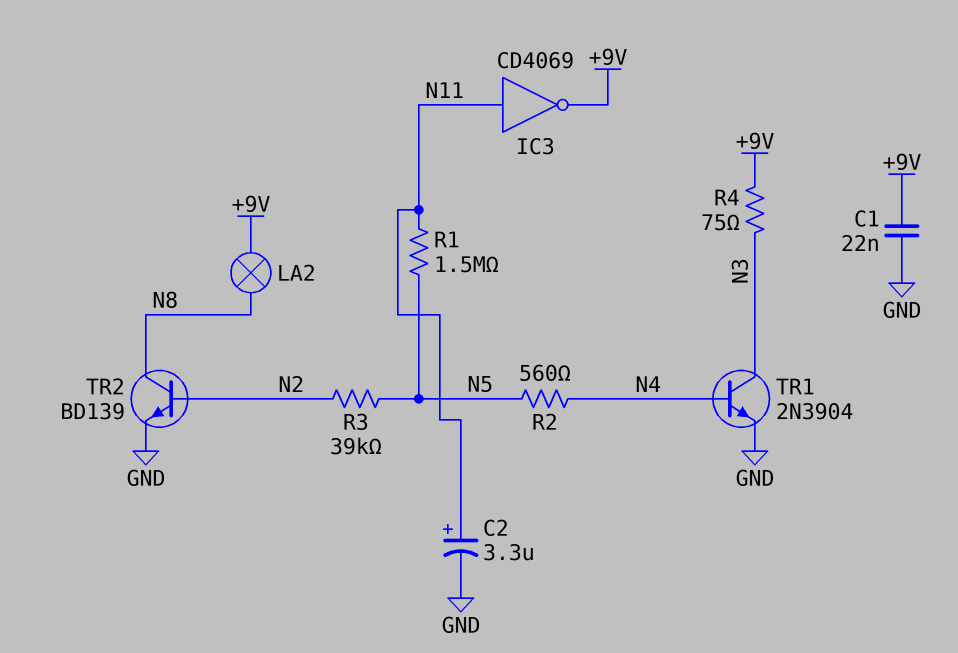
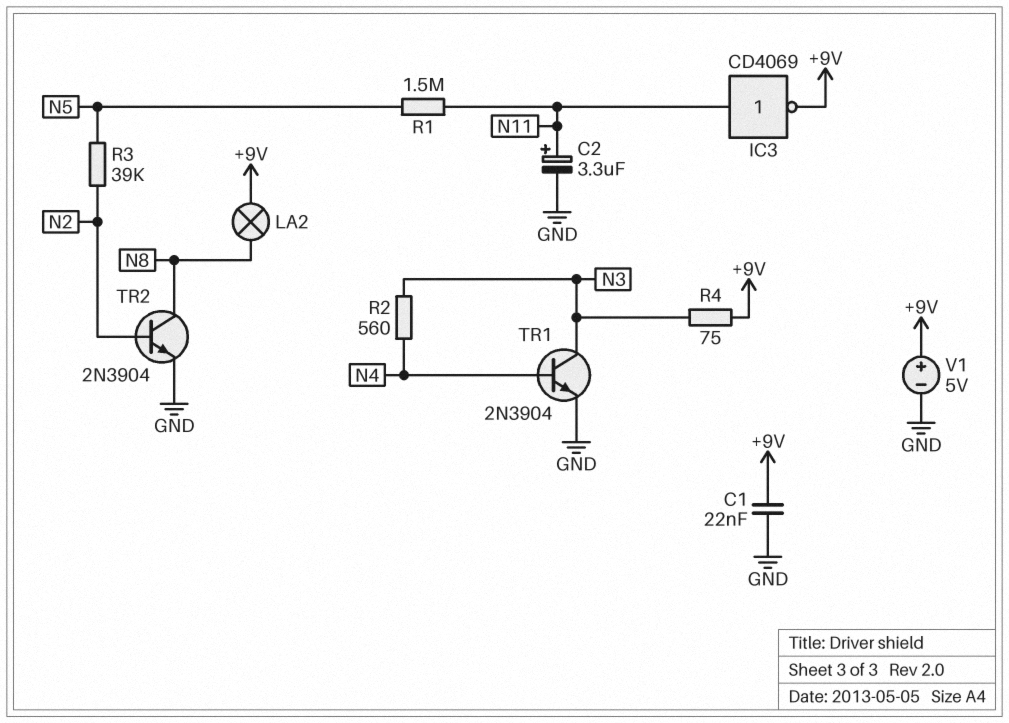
R2: 560 (N4, N5) -> 560 (N3, N4)
TR2: NPN BD139 (B N2, C N8, E GND) -> NPN 2N3904 (B N2, C N8, E GND)
V1: none -> 5V (plus +9V, minus GND)

